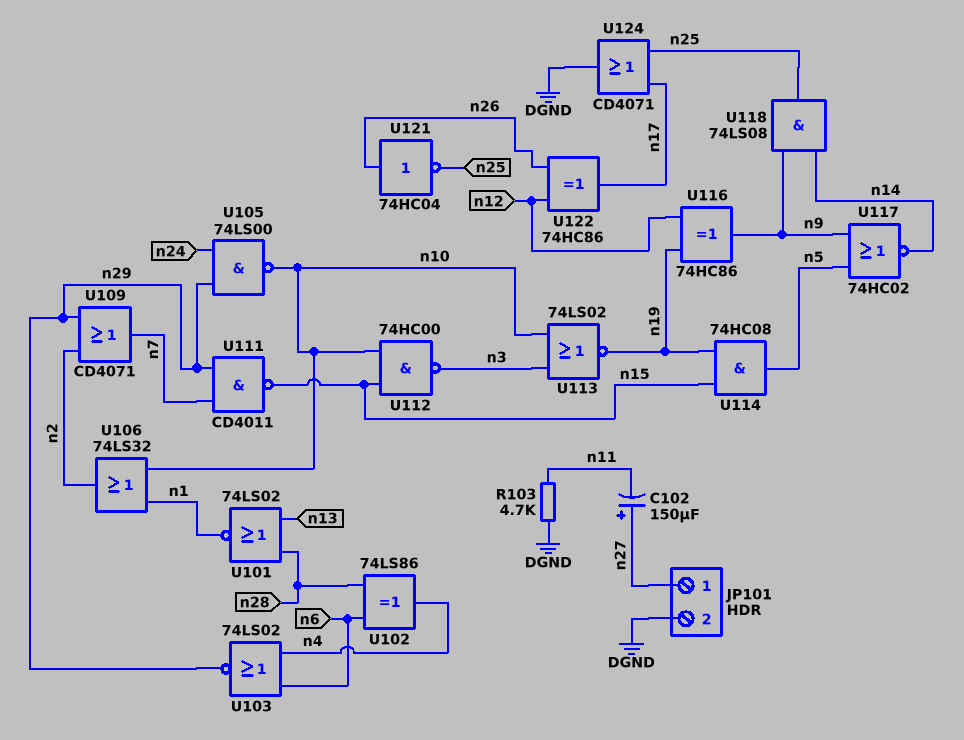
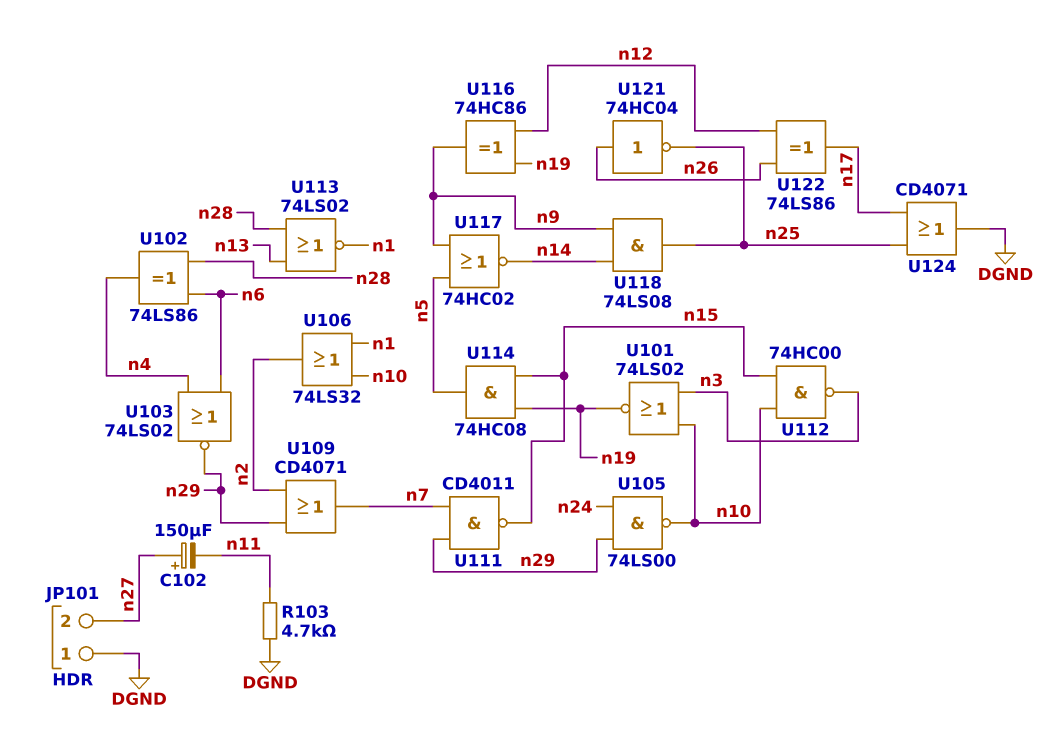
JP101 pin 1: n27 -> DGND
JP101 pin 2: DGND -> n27
U101: NOR 74LS02 (in n13, in n28, out n1) -> NOR 74LS02 (in n3, in n10, out n19)
U113: NOR 74LS02 (in n3, in n10, out n19) -> NOR 74LS02 (in n13, in n28, out n1)
U122: XOR 74HC86 (in n12, in n26, out n17) -> XOR 74LS86 (in n12, in n26, out n17)

